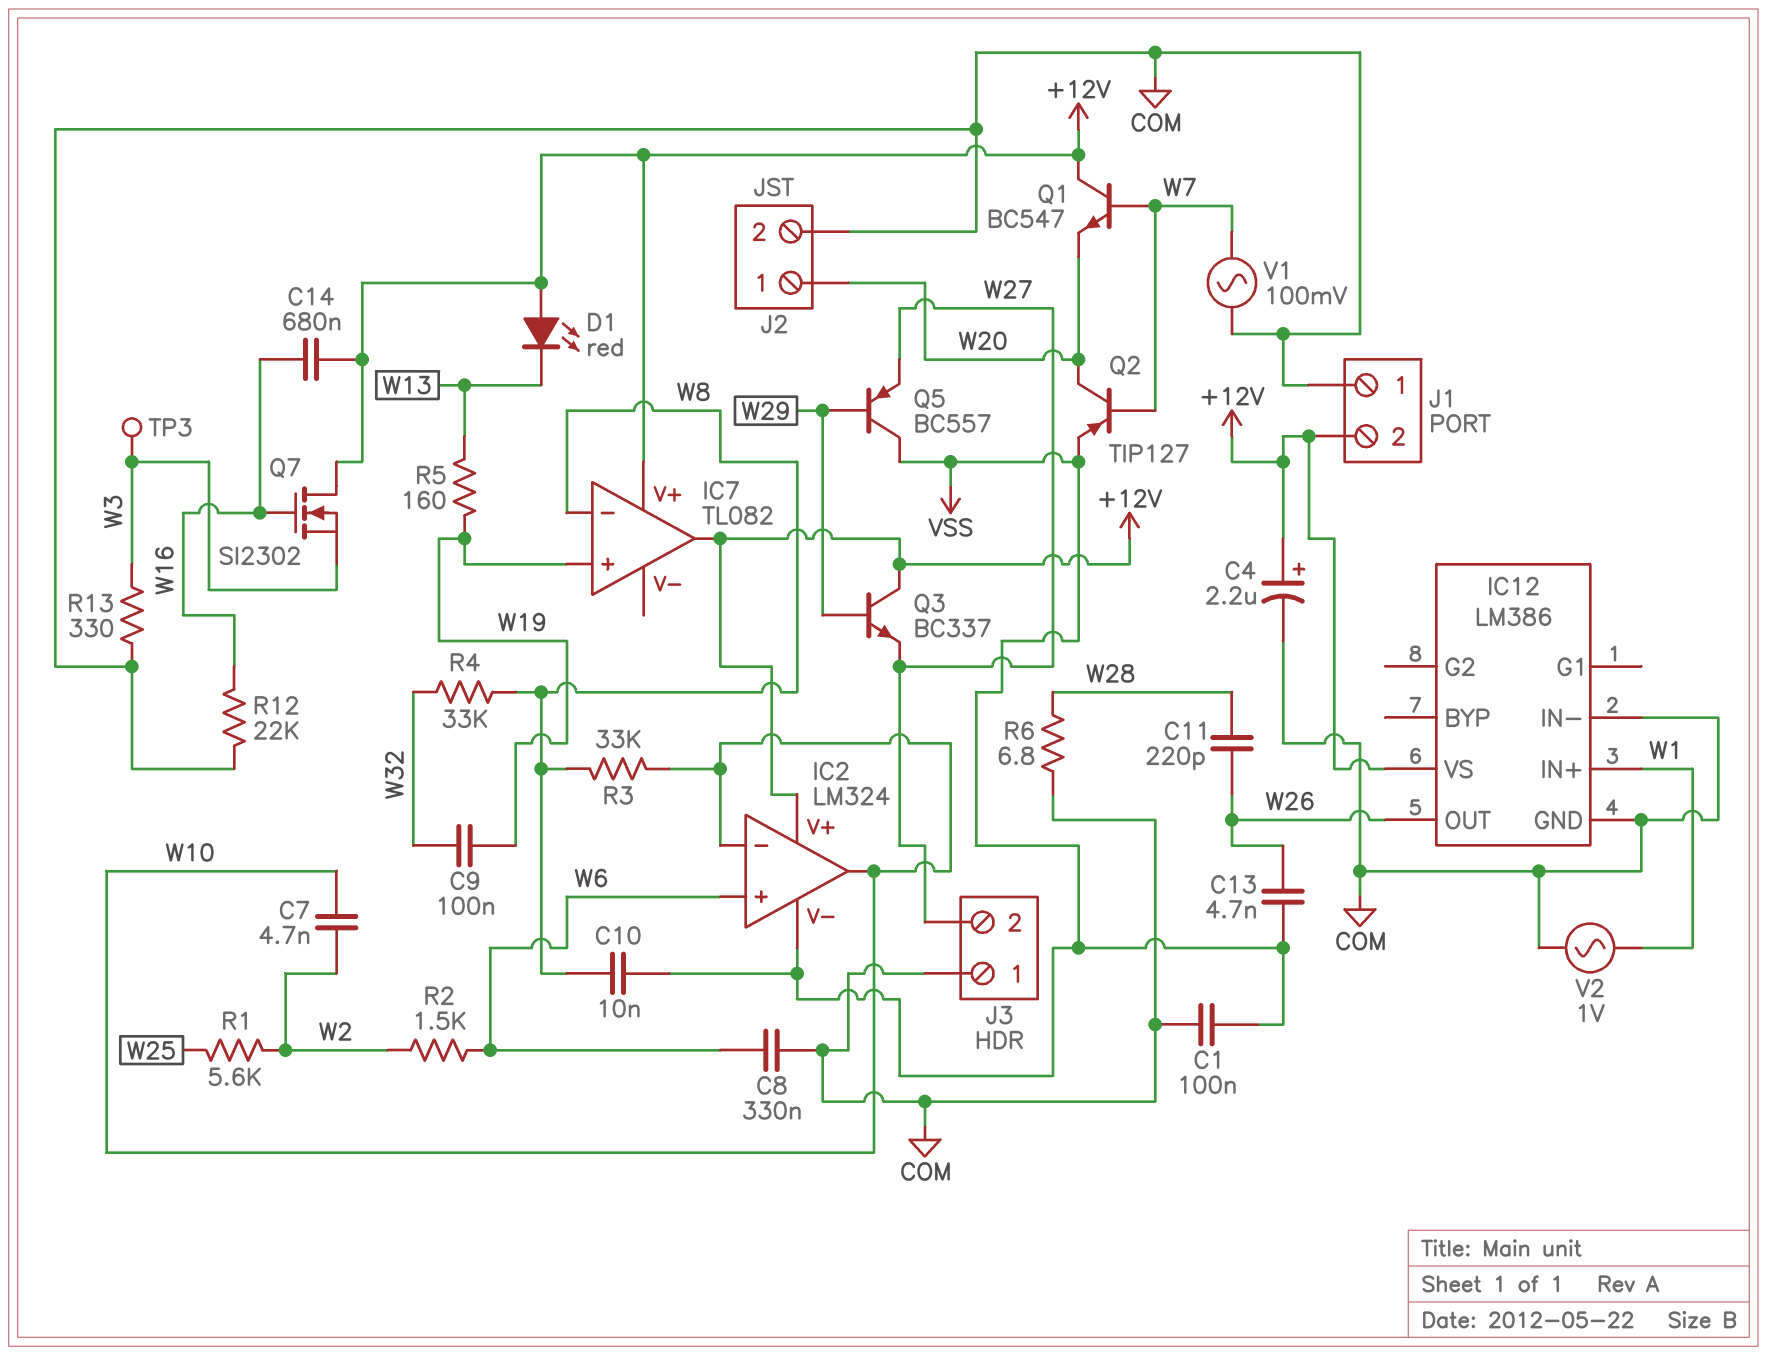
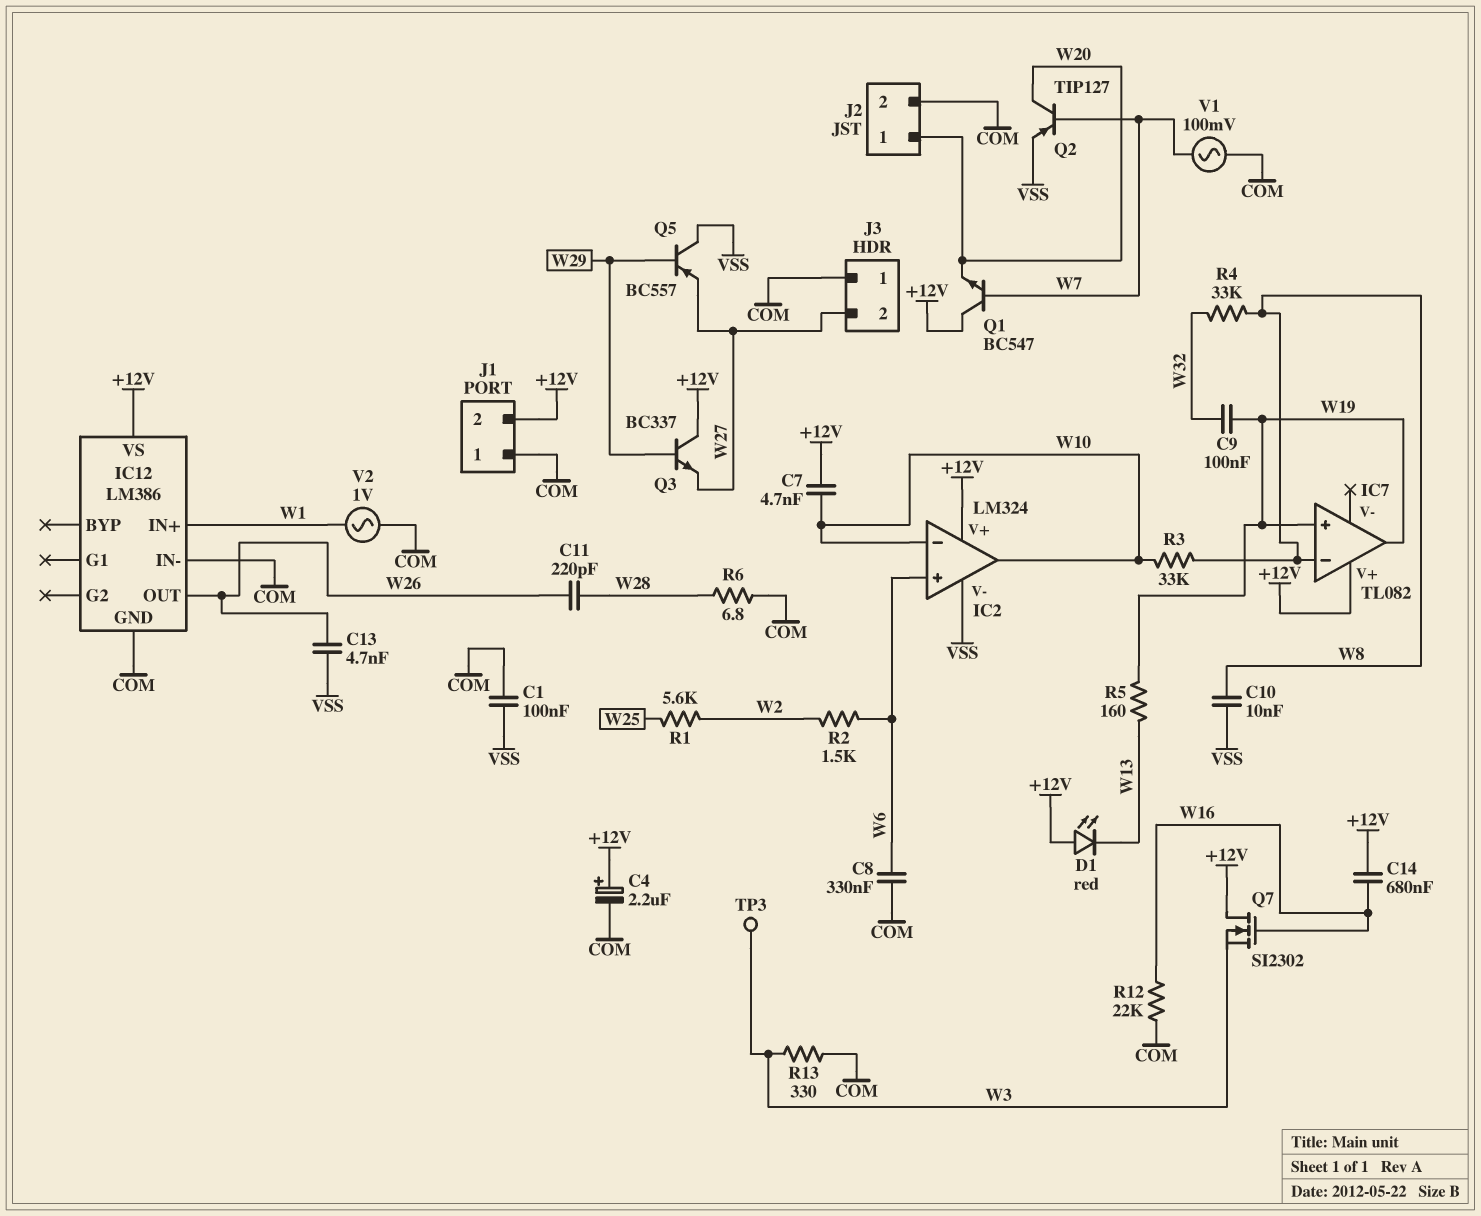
C7: 4.7nF (W2, W10) -> 4.7nF (+12V, W10)
IC7 pin out: +12V -> W19

